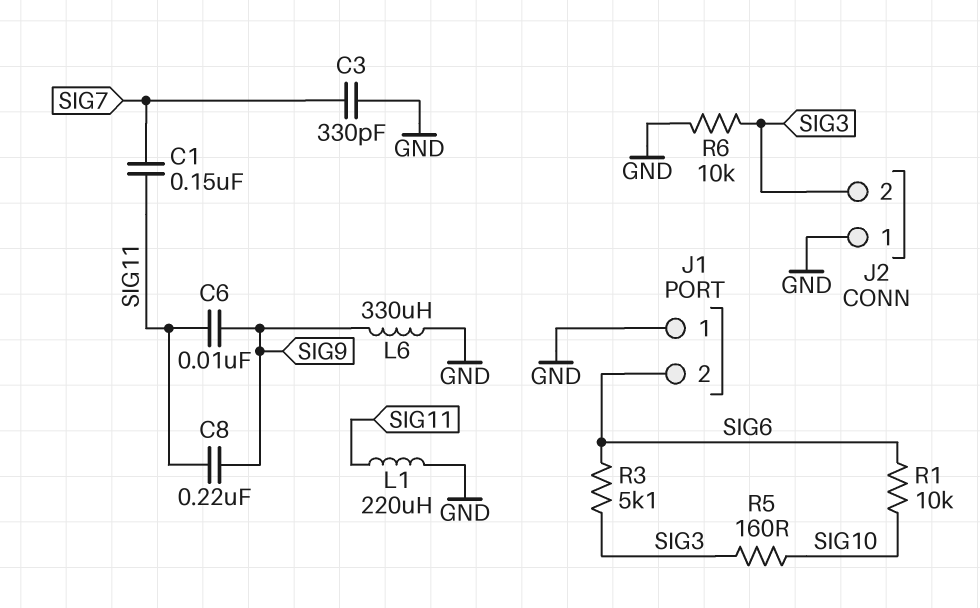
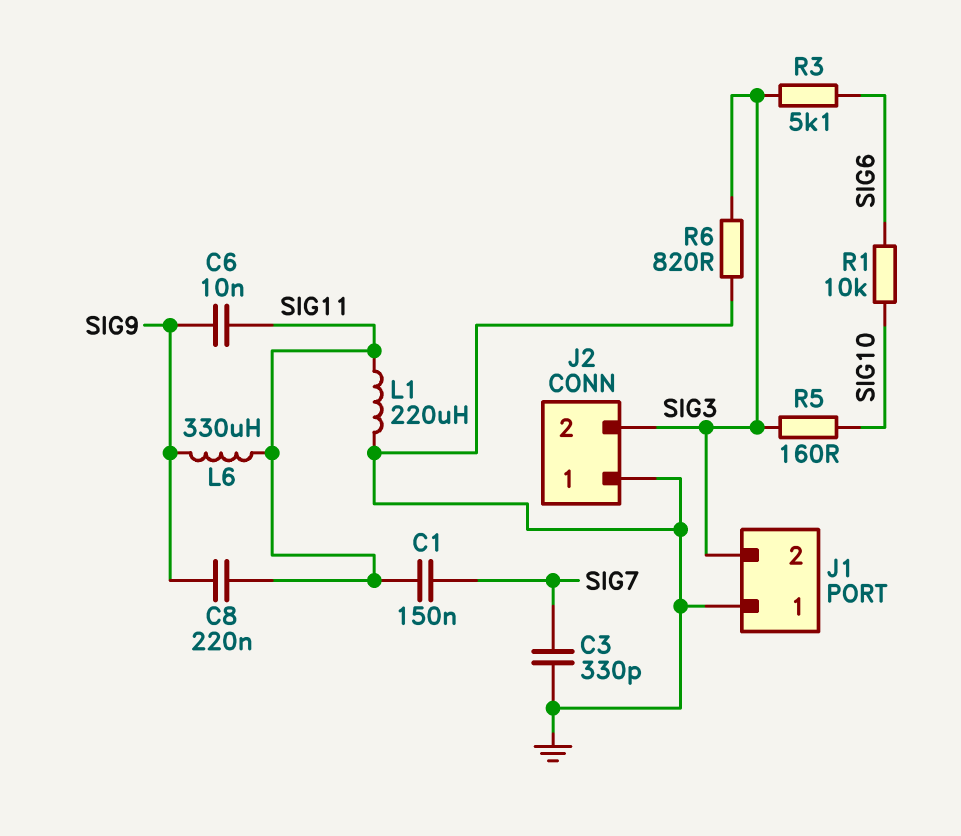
J1 pin 2: SIG6 -> SIG3
L6: 330uH (GND, SIG9) -> 330uH (SIG9, SIG11)
R6: 10k (GND, SIG3) -> 820 (GND, SIG3)

